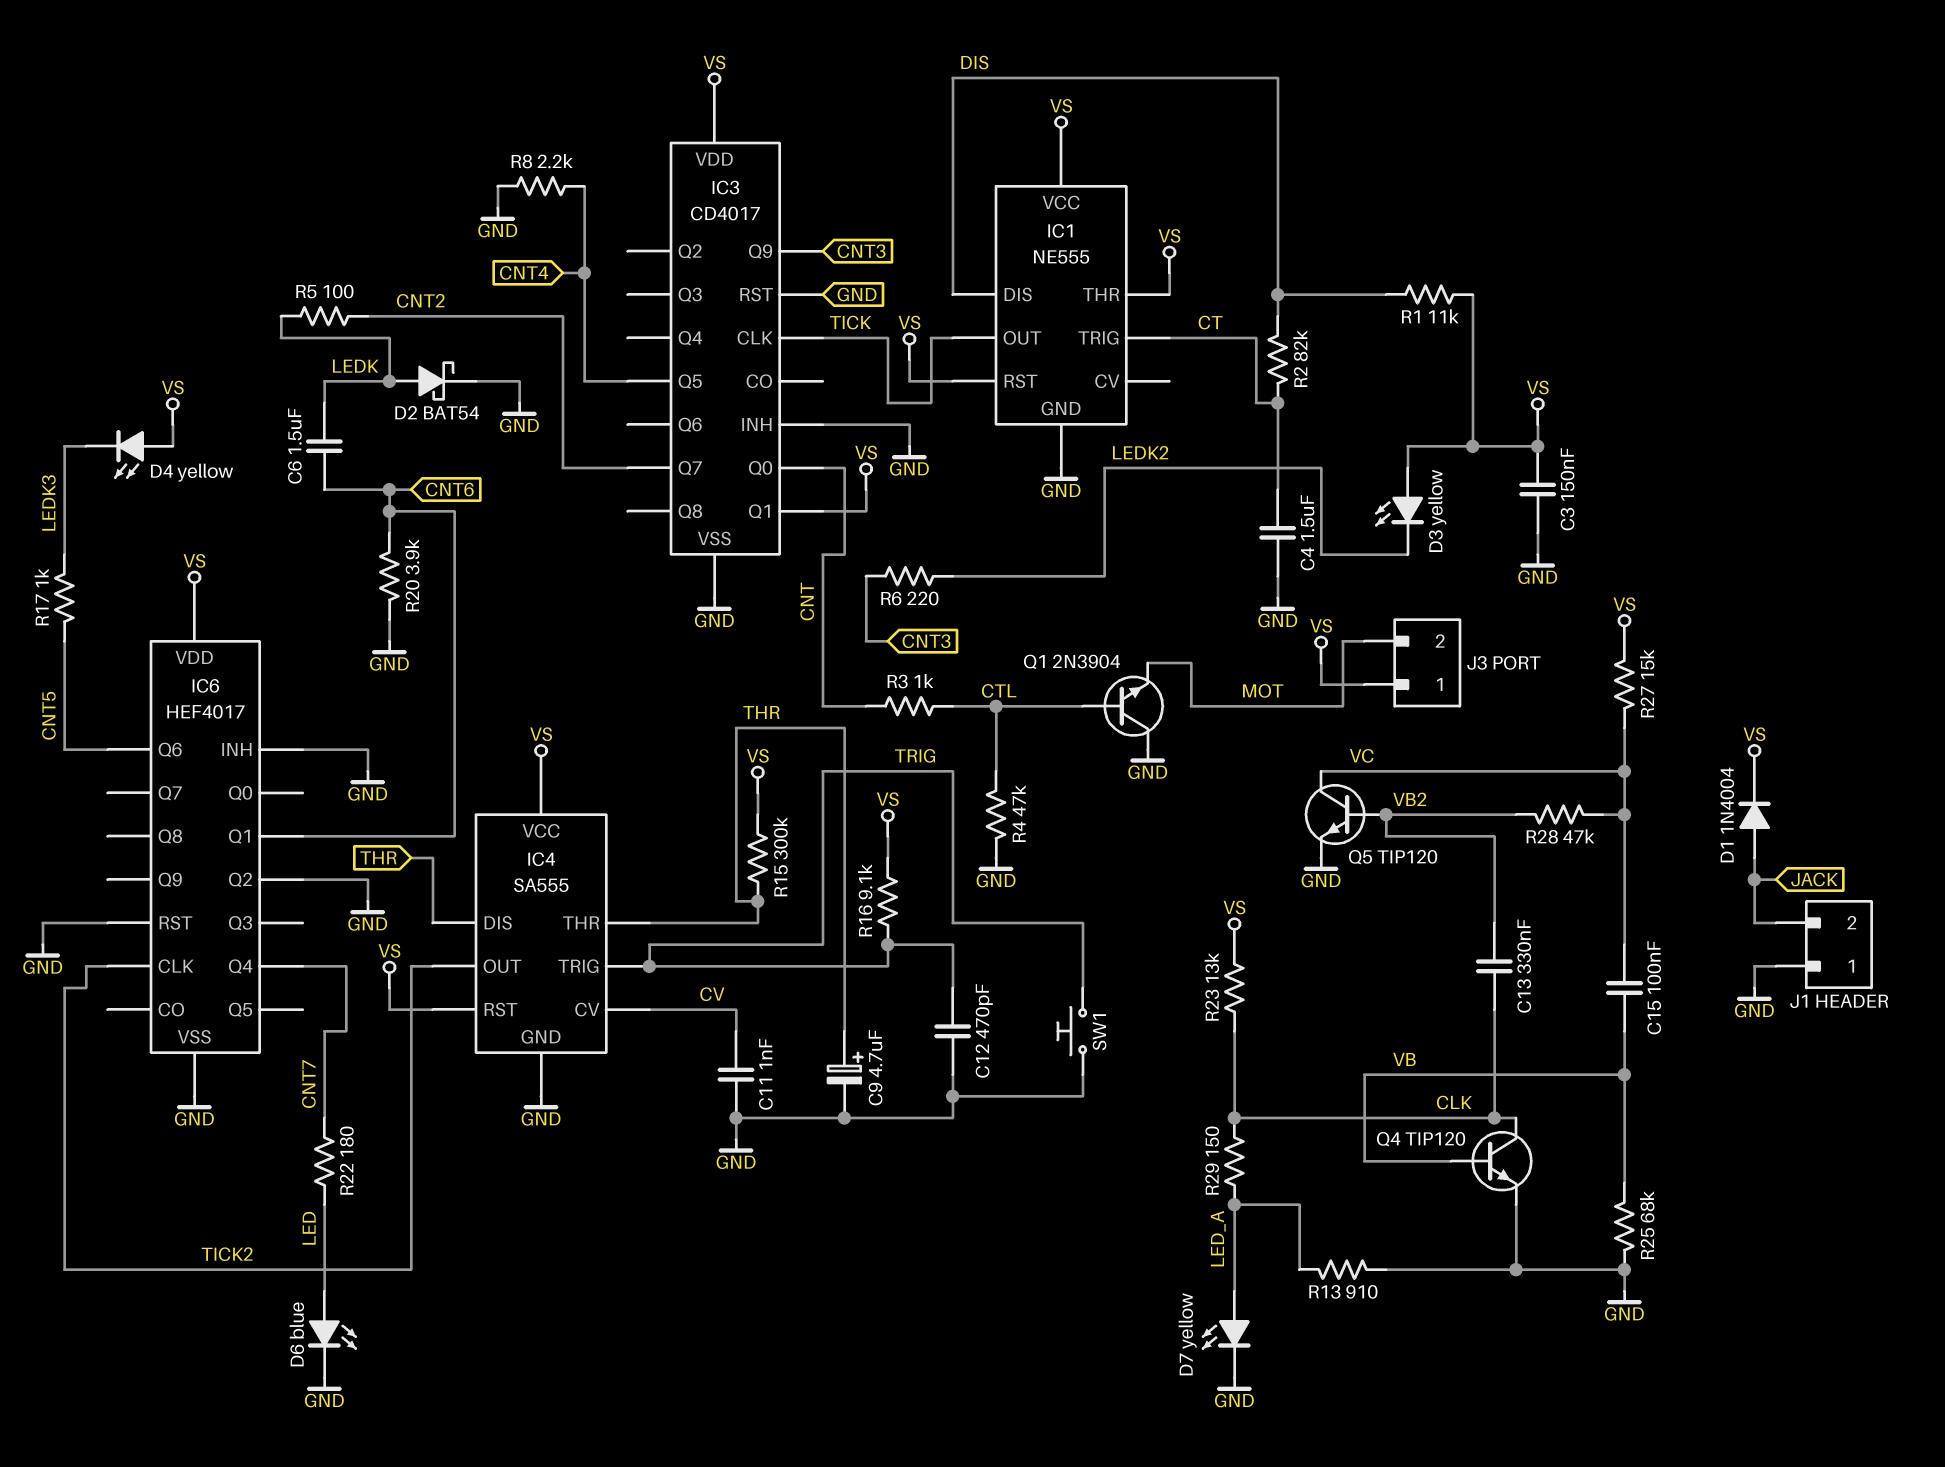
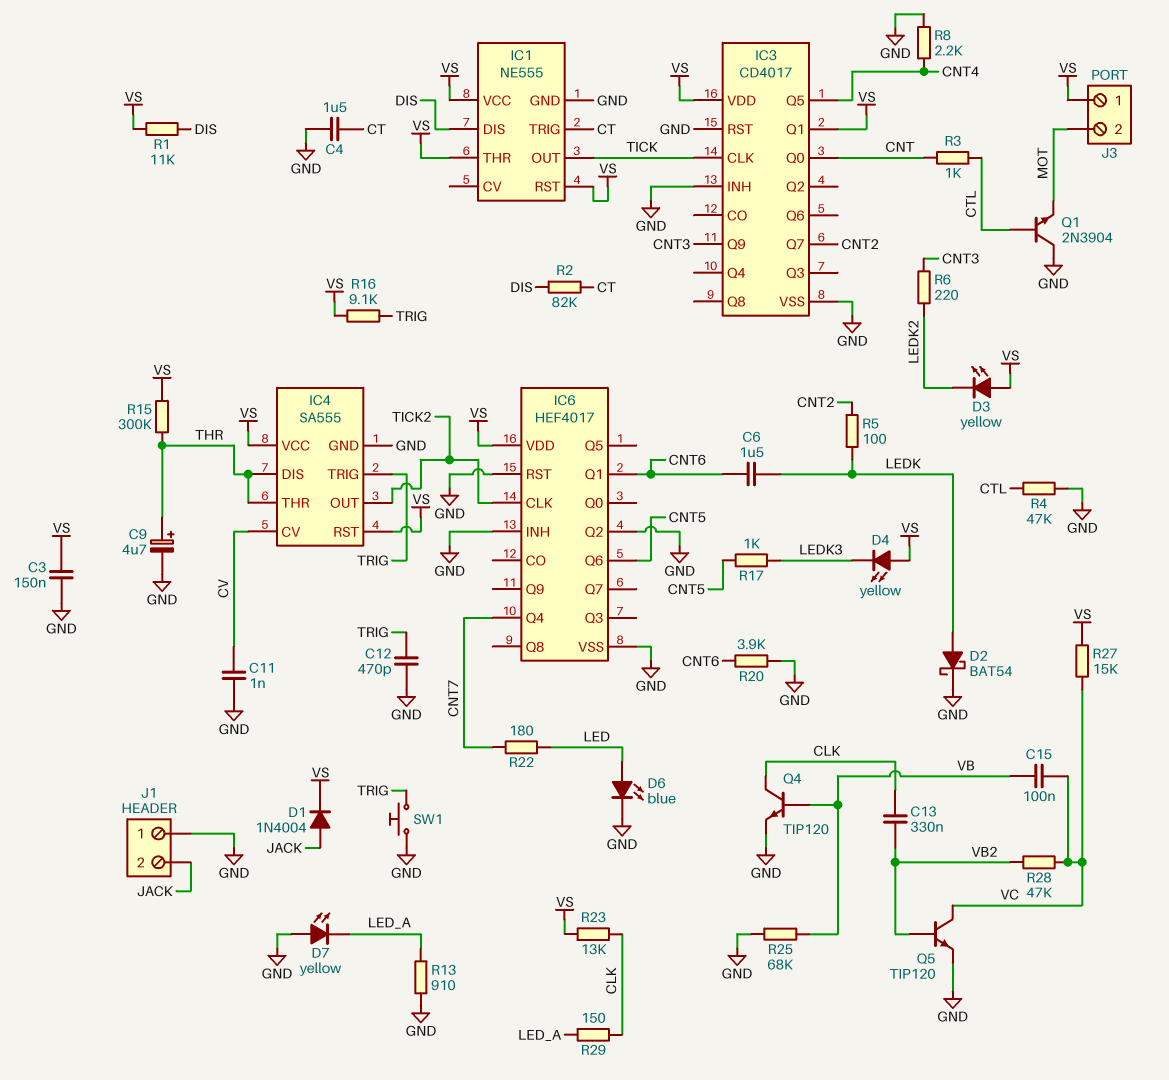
D7: LED yellow (A LED_A, K GND) -> LED yellow (A GND, K LED_A)

